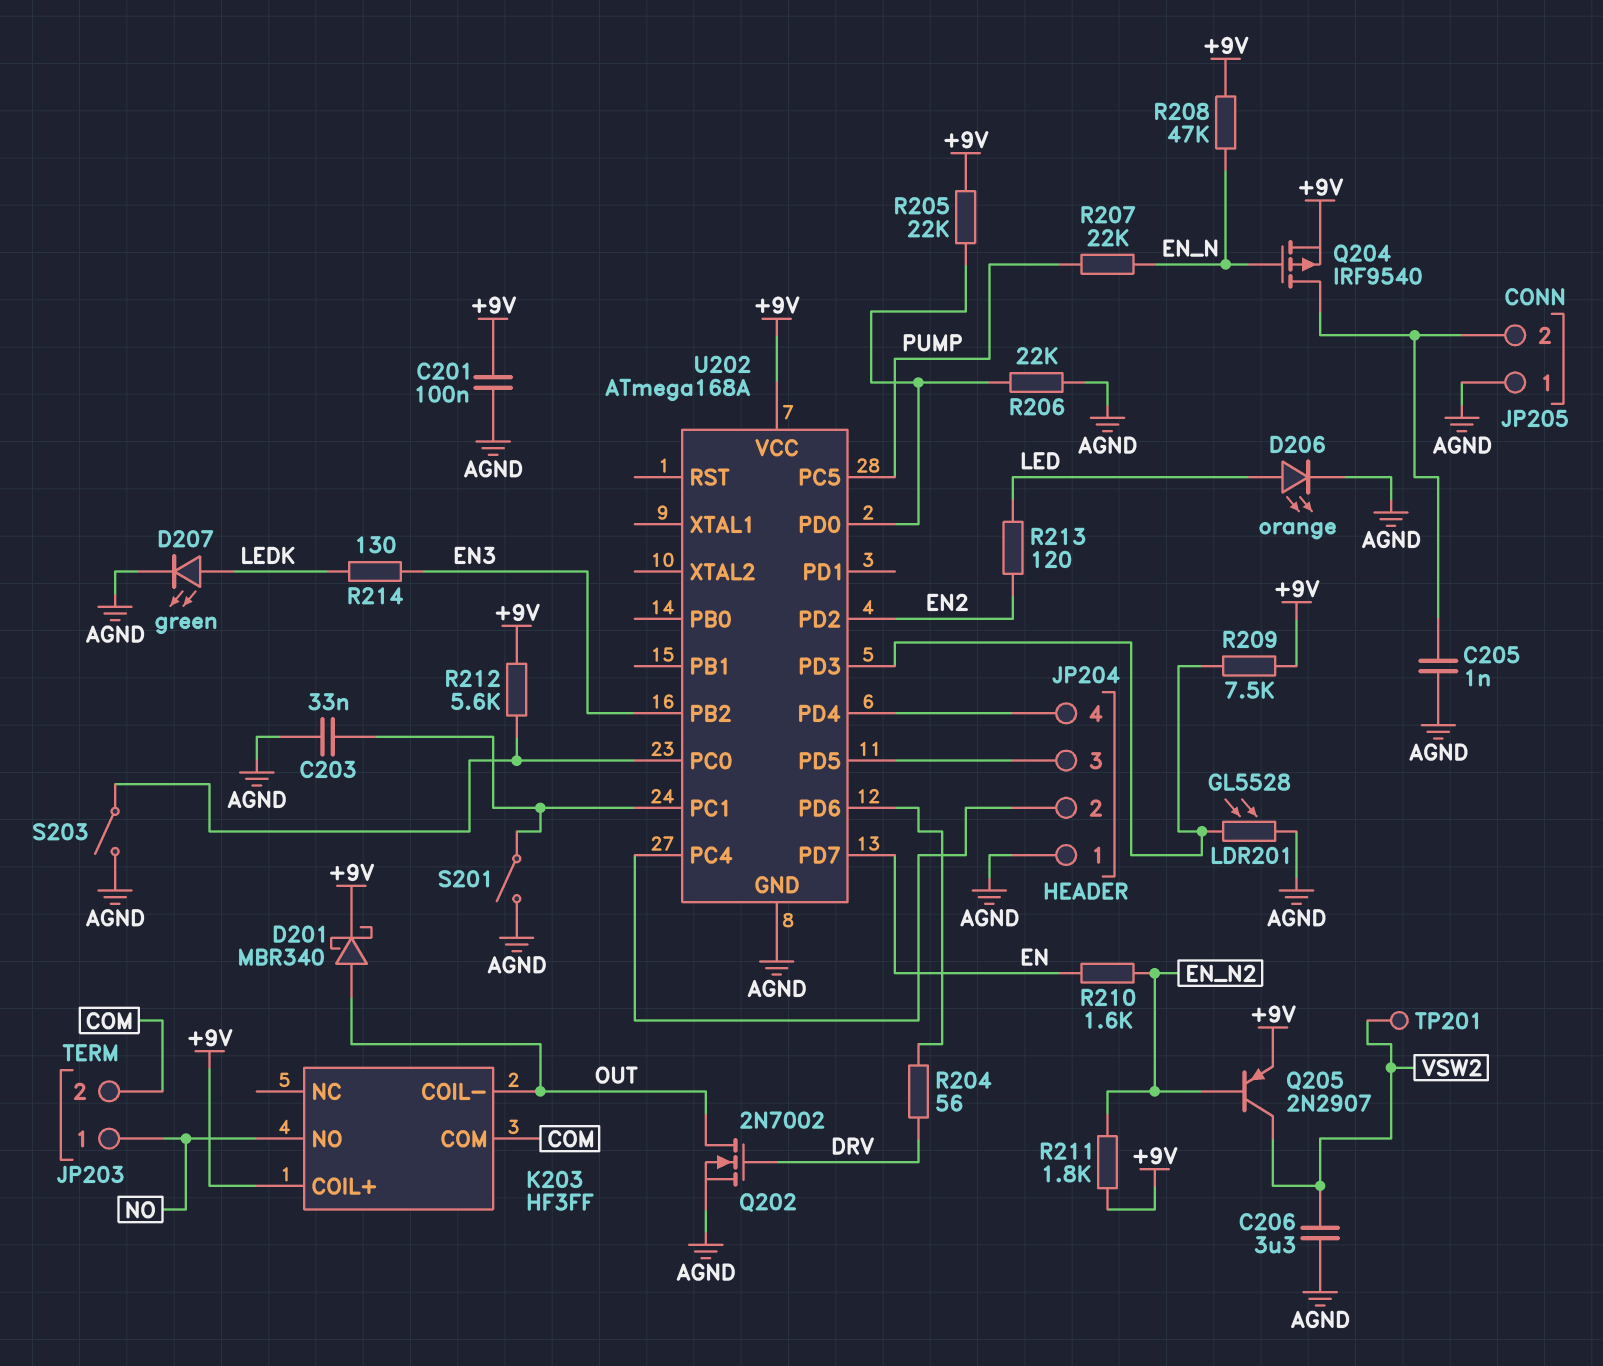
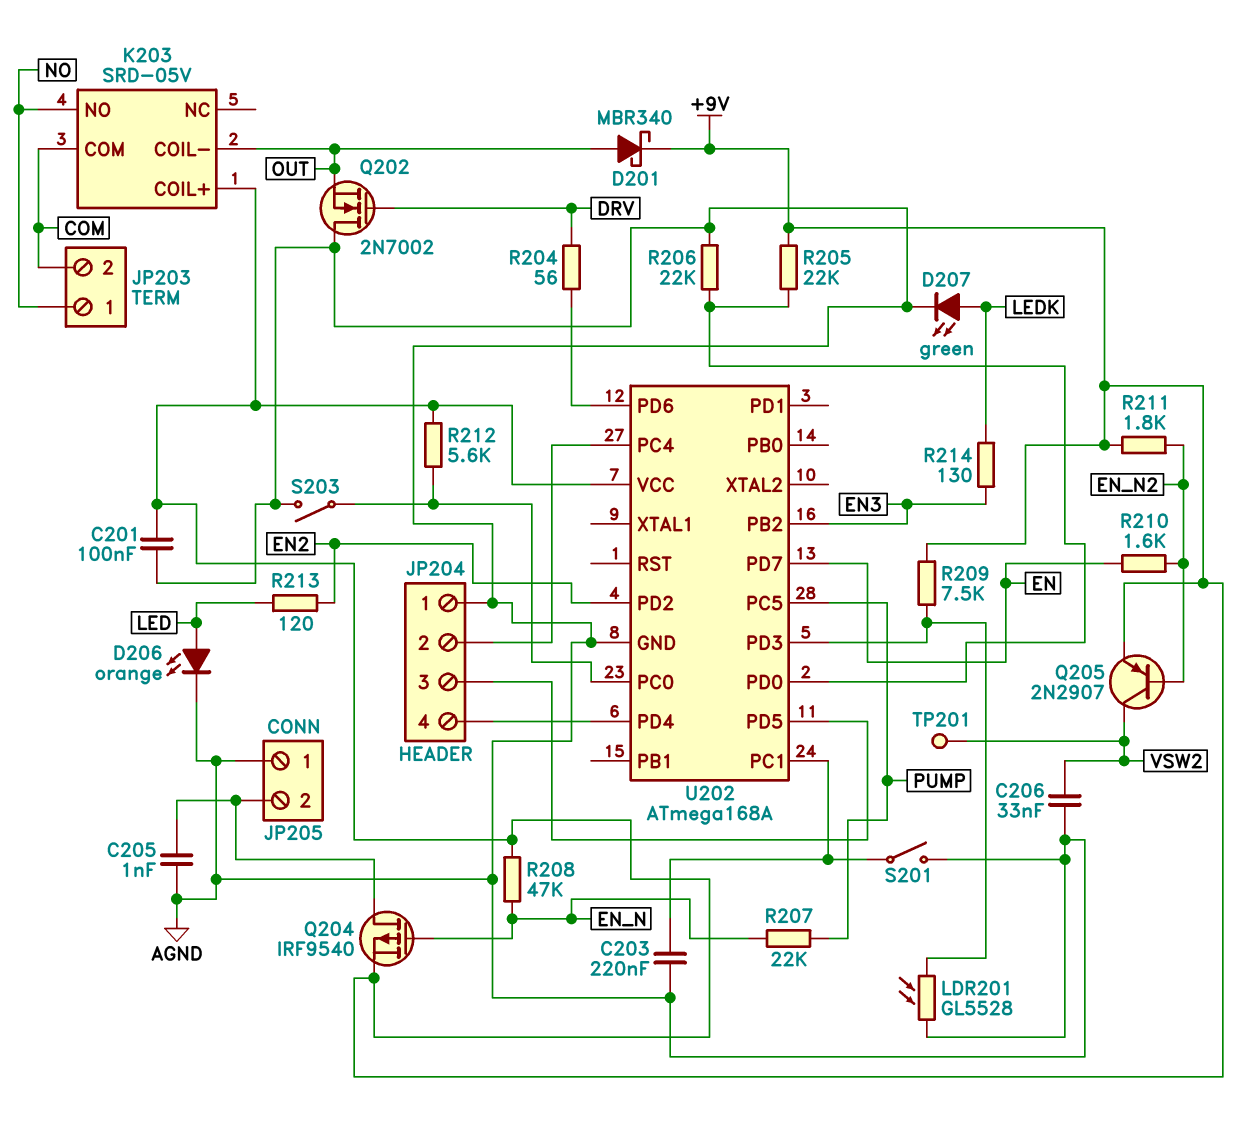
C203: 33nF (AGND, U202/PC1) -> 220nF (AGND, U202/PC1)
C206: 3.3uF (AGND, VSW2) -> 33nF (AGND, VSW2)
K203: HF3FF -> SRD-05V
Q202: NMOS 2N7002 (G DRV, D OUT, S AGND) -> NMOS 2N7002 (G DRV, D AGND, S OUT)

